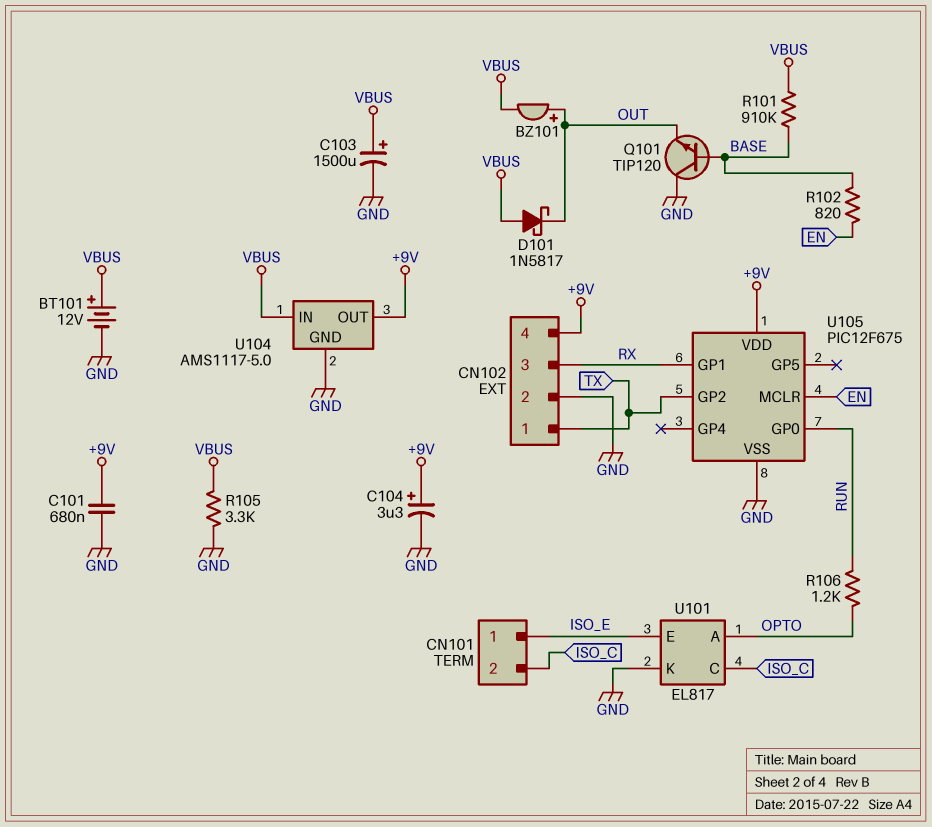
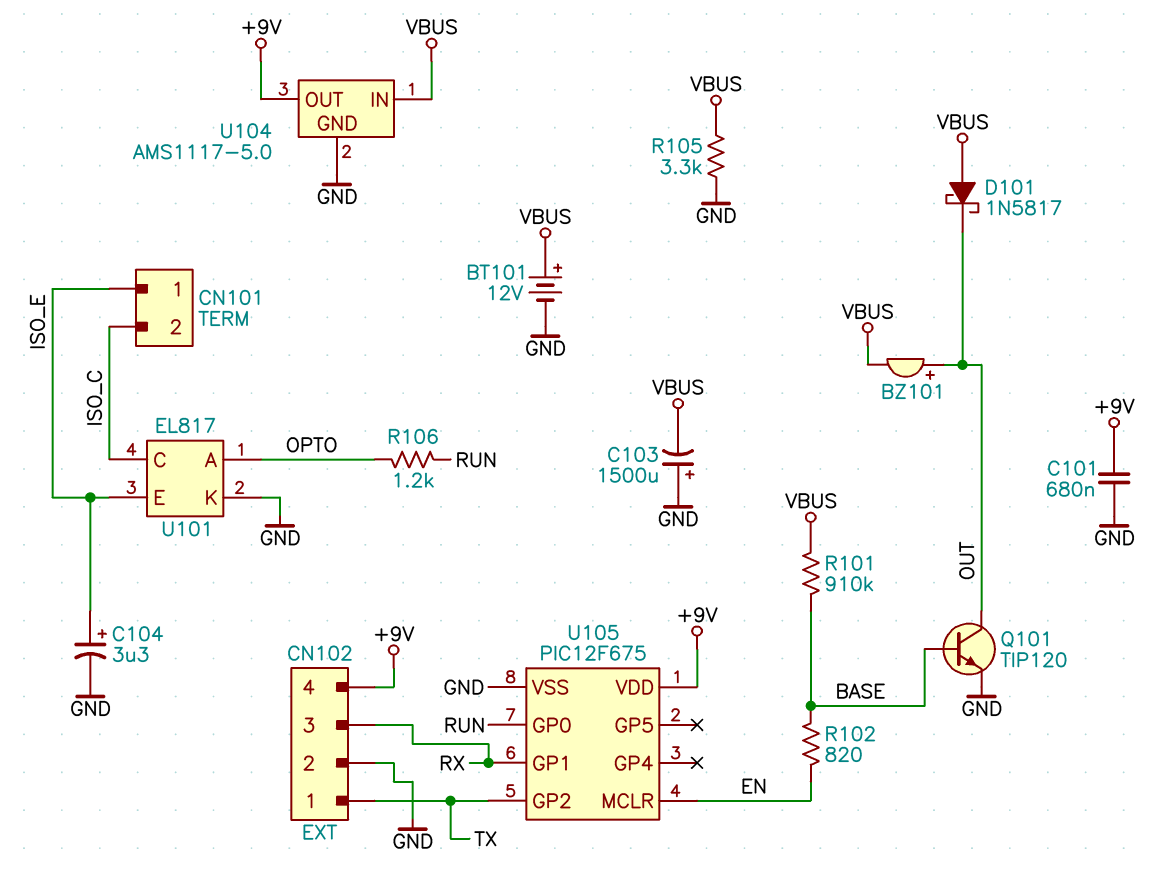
C103: 1500uF (plus VBUS, minus GND) -> 1500uF (plus GND, minus VBUS)
C104: 3.3uF (plus +9V, minus GND) -> 3.3uF (plus ISO_E, minus GND)
Q101: NPN TIP120 (B BASE, C GND, E OUT) -> NPN TIP120 (B BASE, C OUT, E GND)

